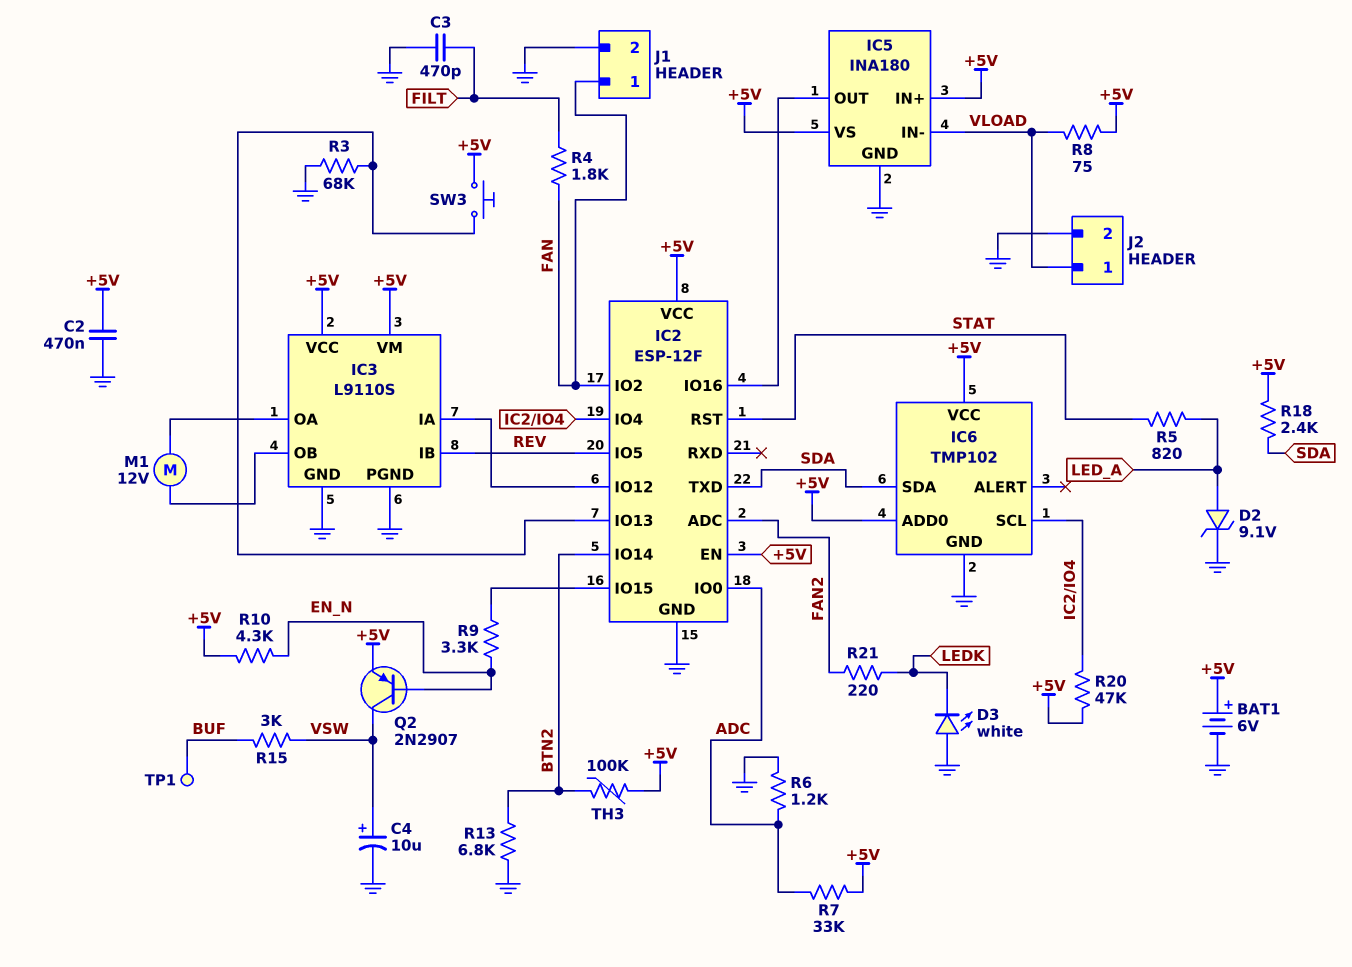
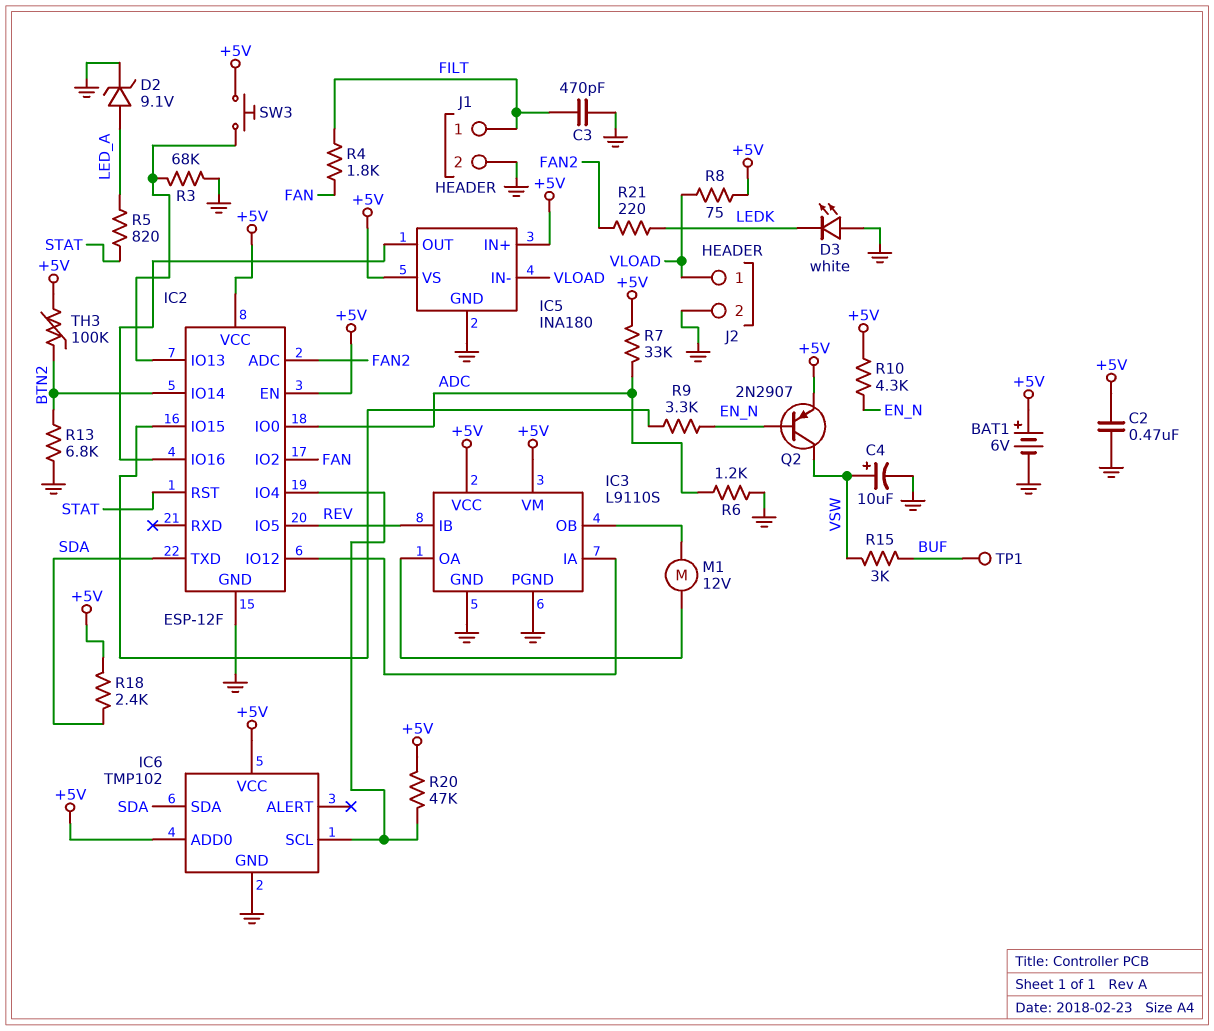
J1 pin 1: FAN -> FILT

